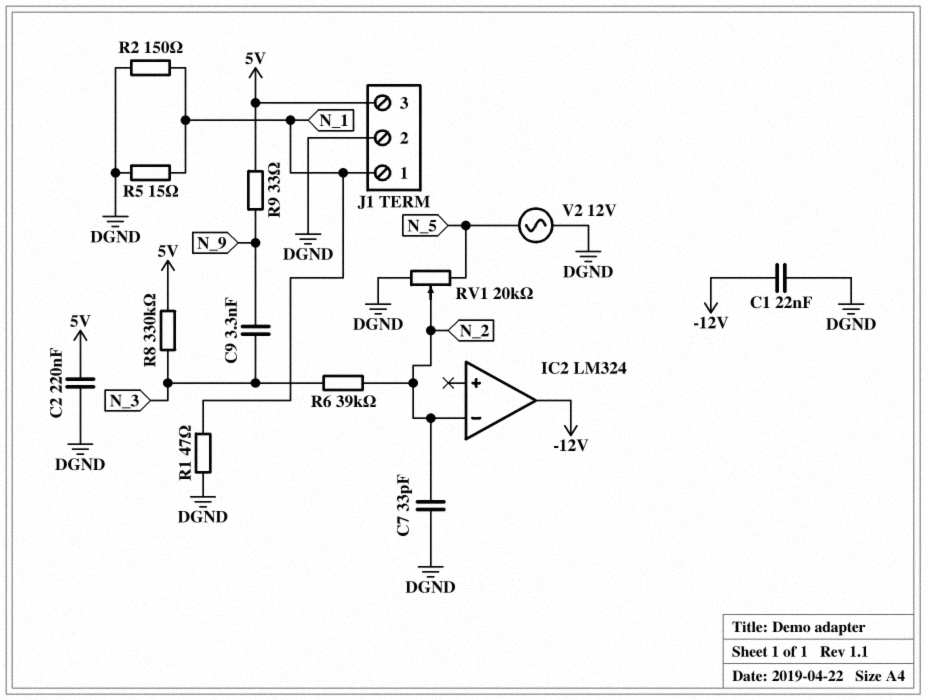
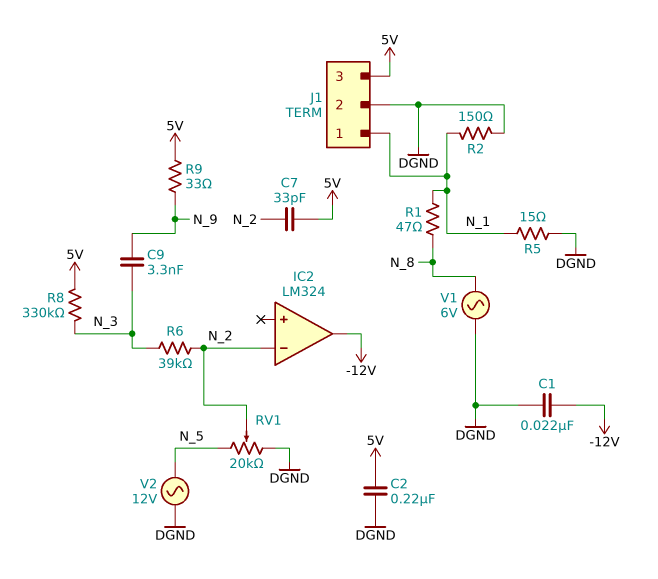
C7: 33pF (DGND, N_2) -> 33pF (5V, N_2)
R1: 47 (DGND, N_1) -> 47 (N_1, N_8)
V1: none -> AC 6V (DGND, N_8)

